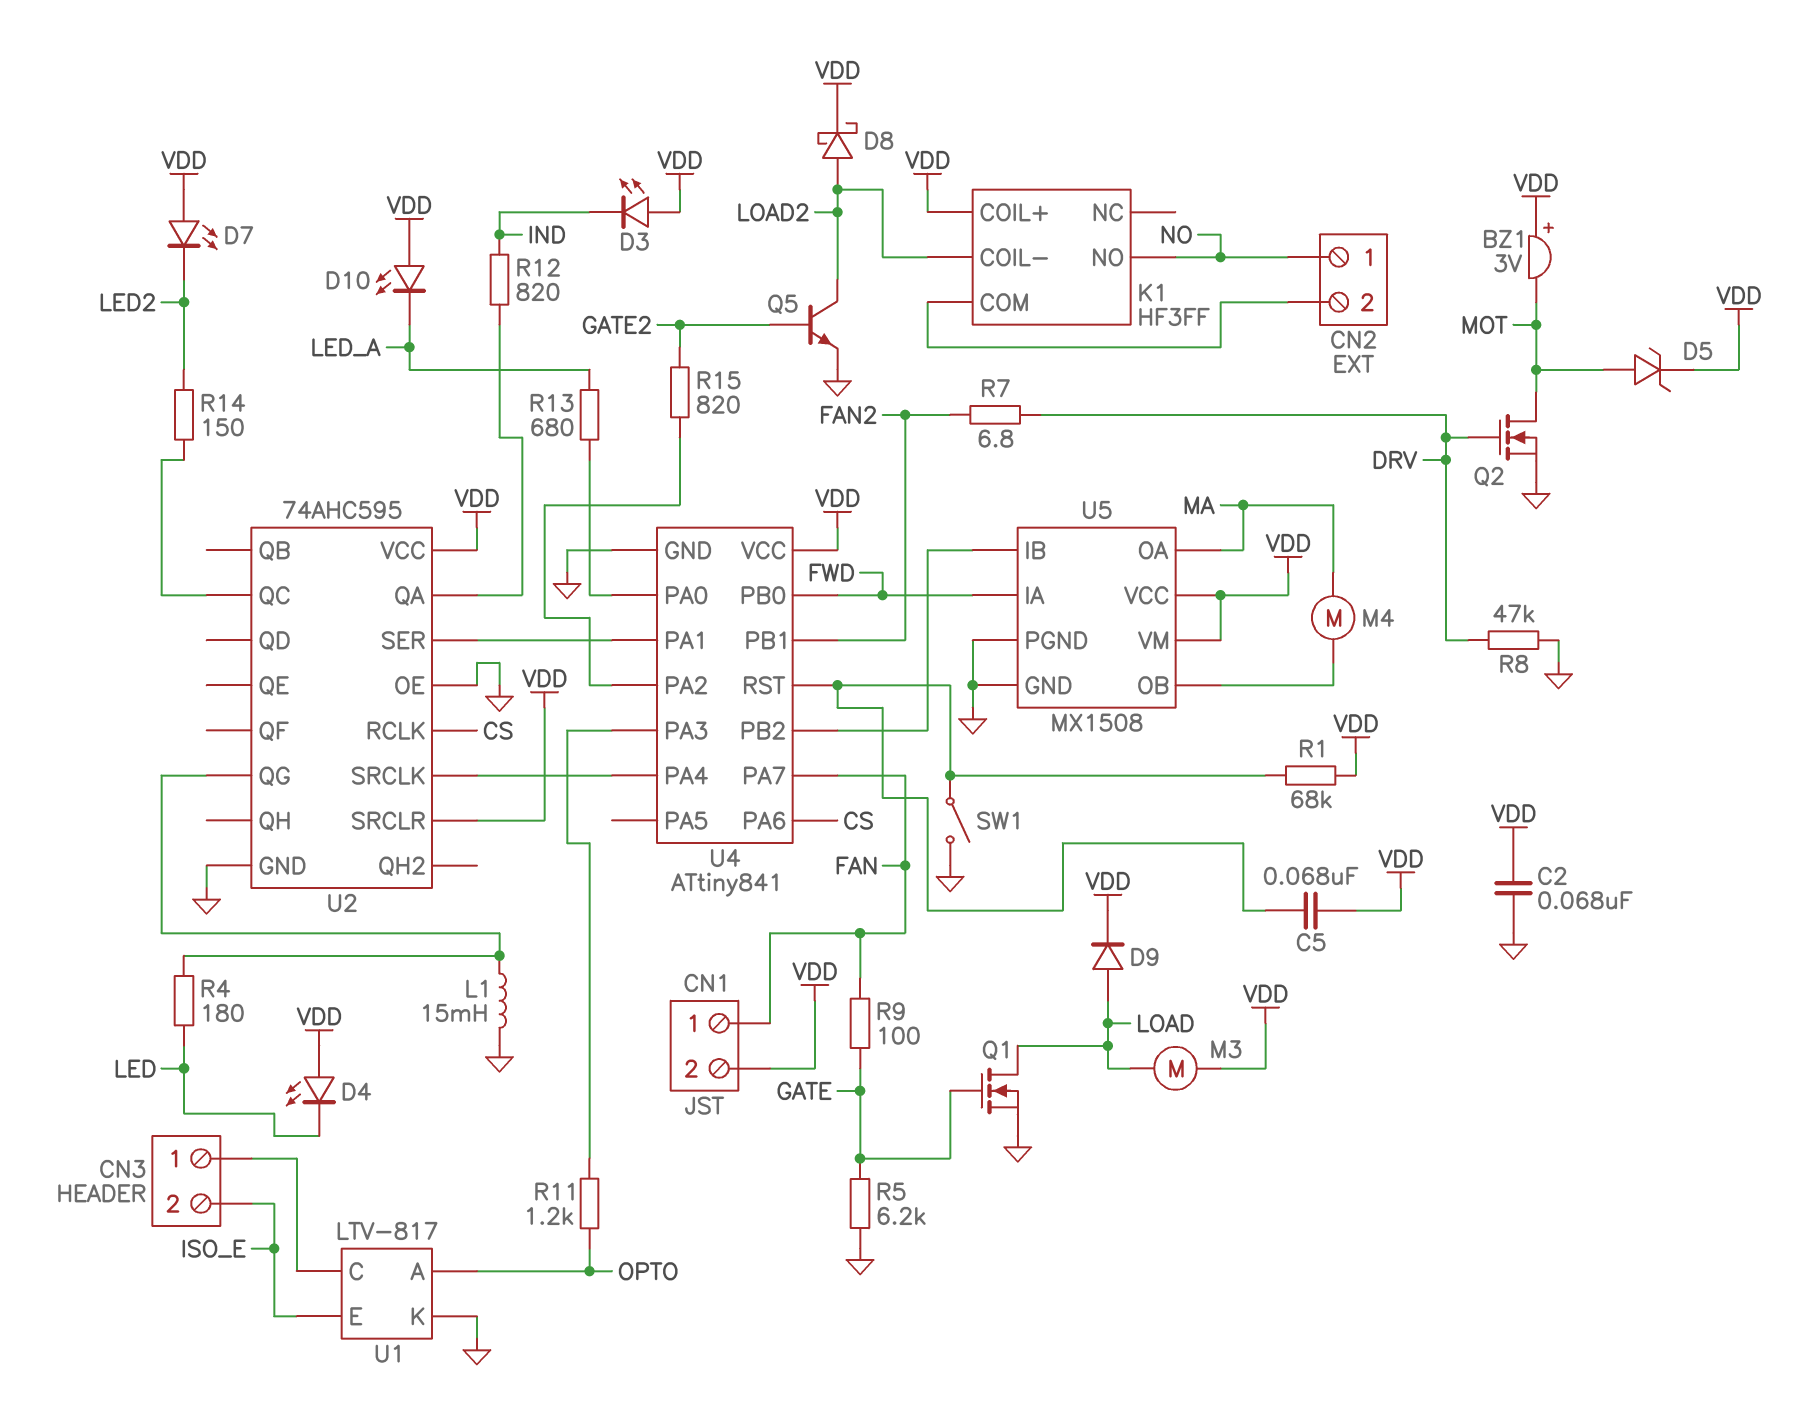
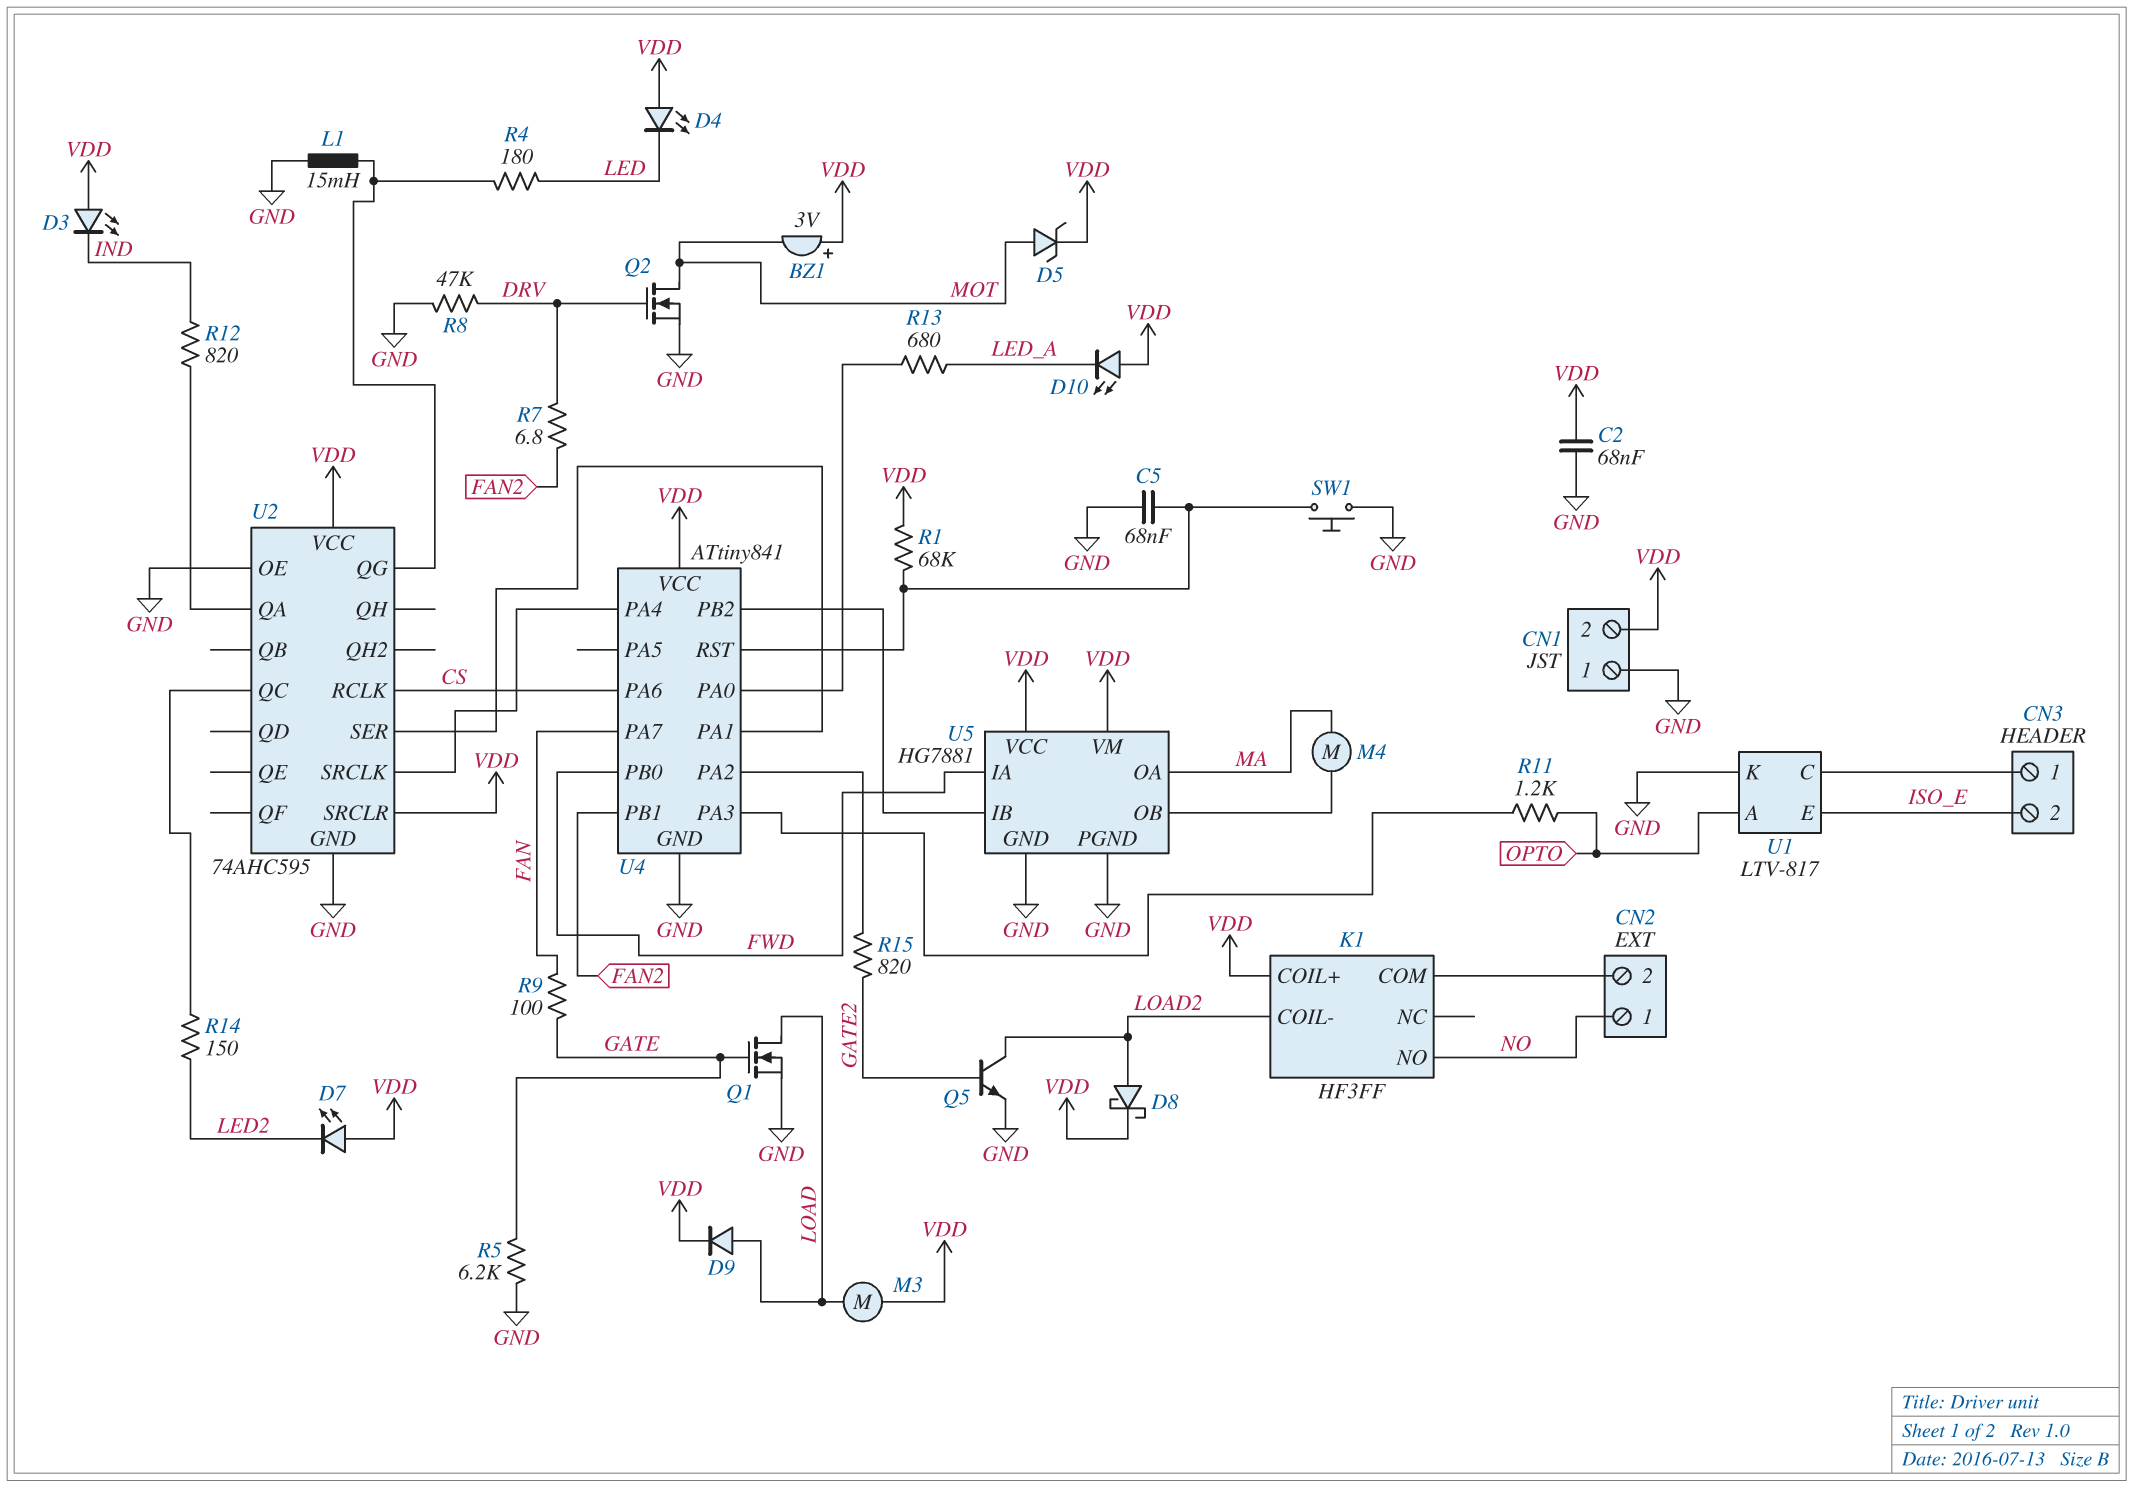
C5: 68nF (U4/RST, VDD) -> 68nF (GND, U4/RST)
CN1 pin 1: FAN -> GND
SW1: switch (GND, U4/RST) -> button (GND, U4/RST)
U5: MX1508 -> HG7881

